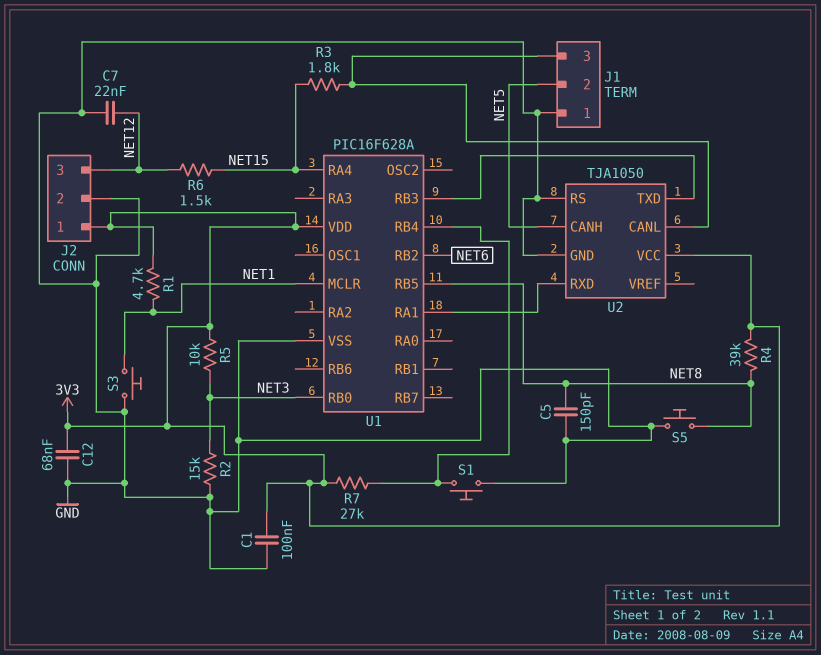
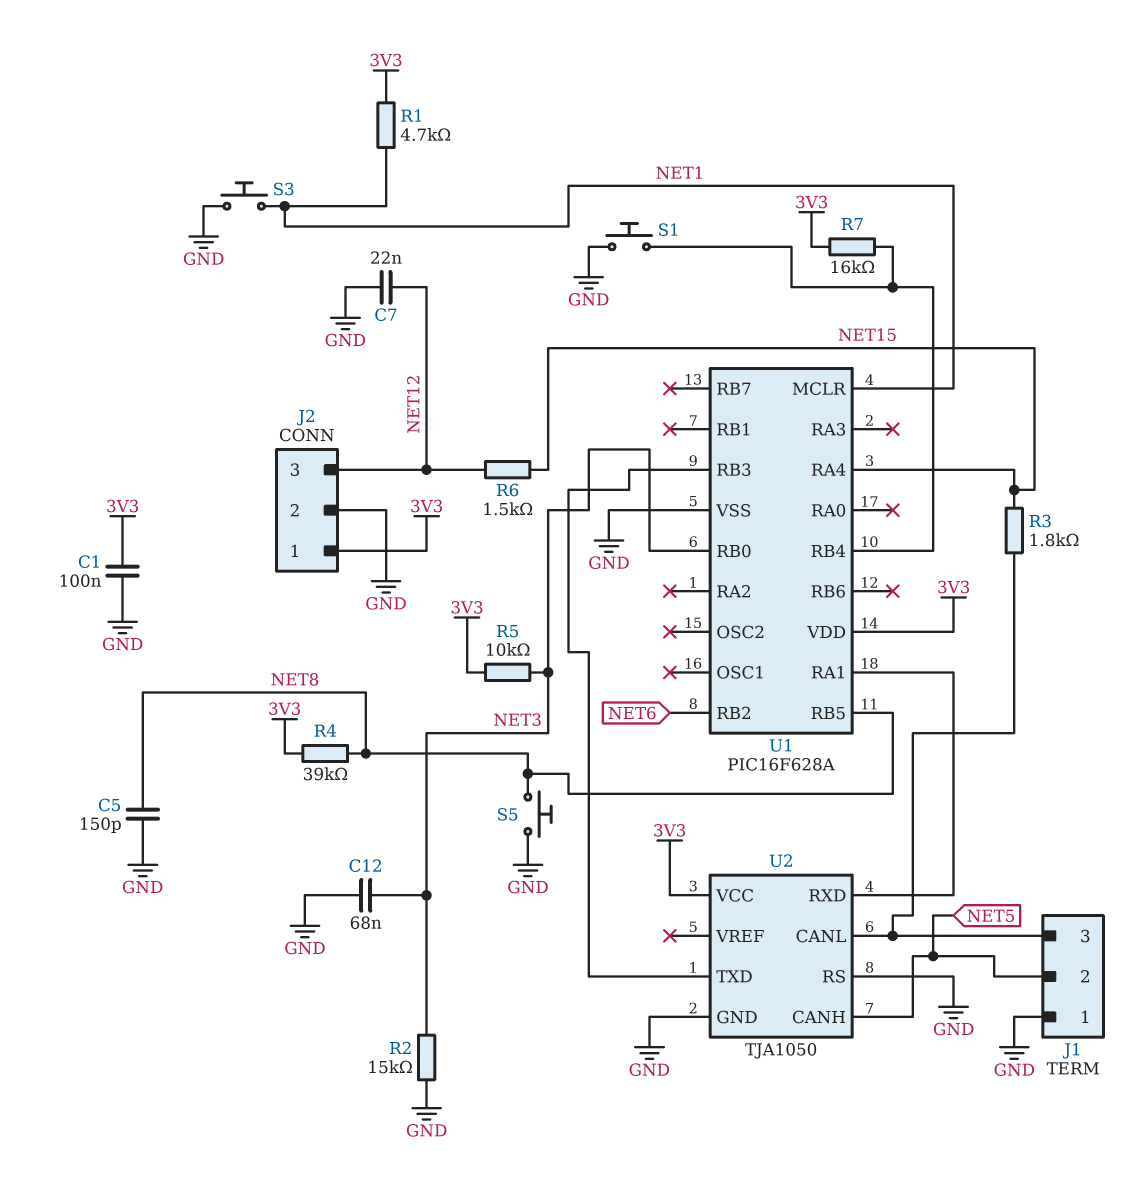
C12: 68nF (3V3, GND) -> 68nF (GND, NET3)
R7: 27k (3V3, U1/RB4) -> 16k (3V3, U1/RB4)

